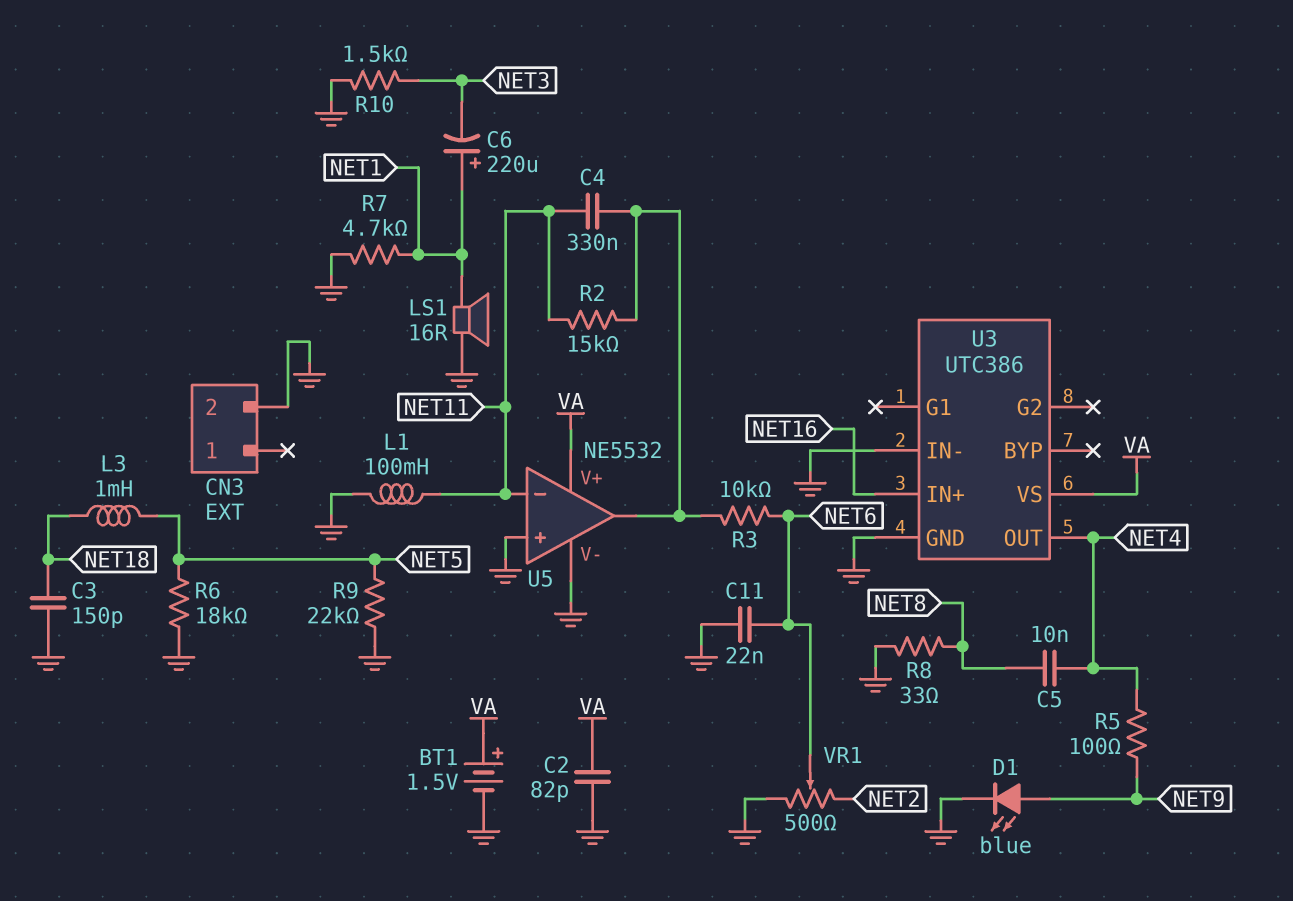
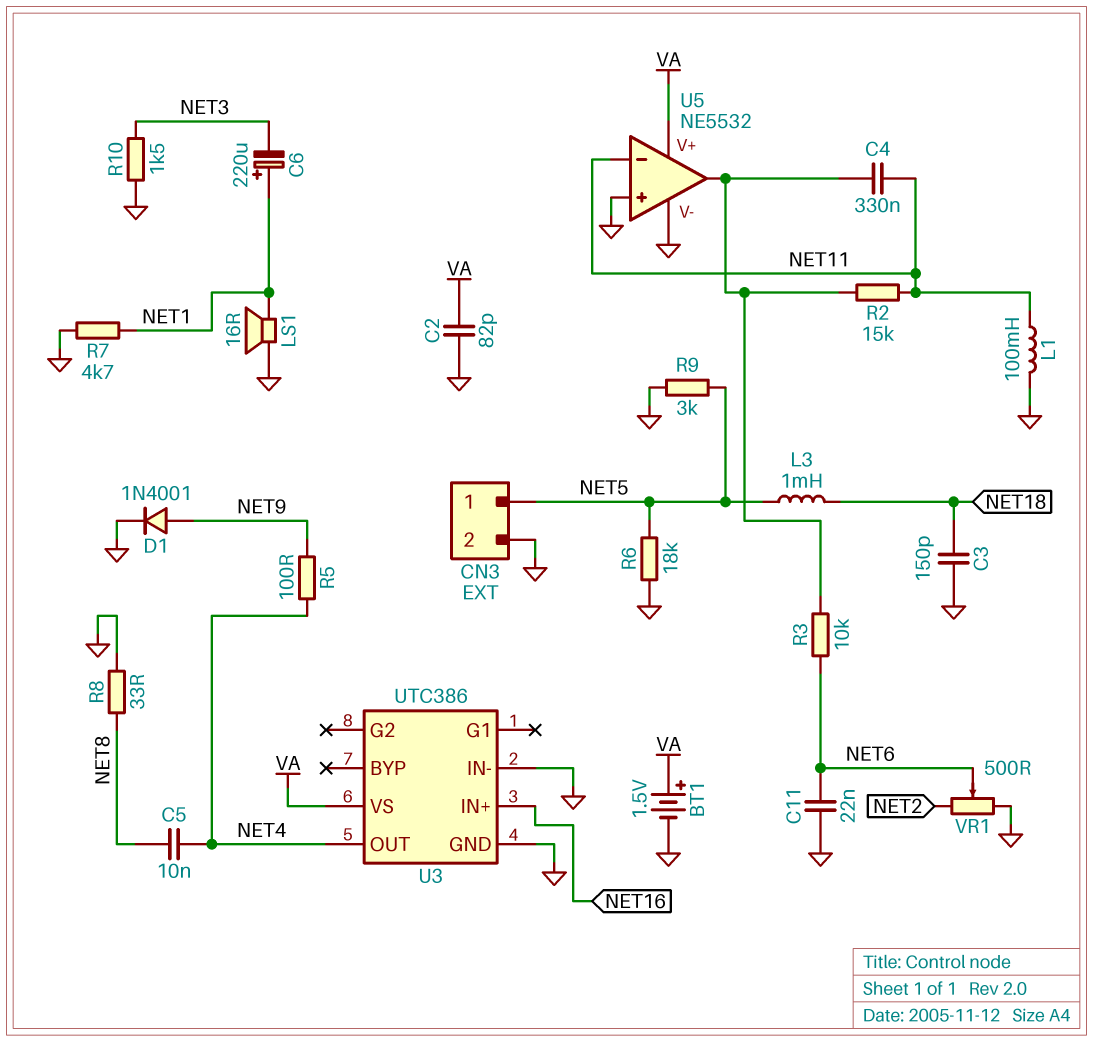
CN3 pin 1: none -> NET5
D1: LED blue (A NET9, K GND) -> diode 1N4001 (A NET9, K GND)
R9: 22k (GND, NET5) -> 3k (GND, NET5)

